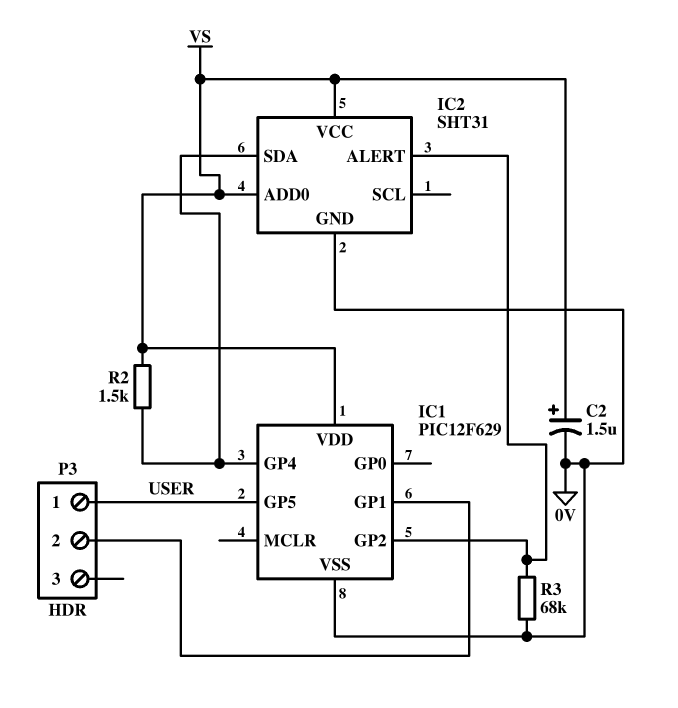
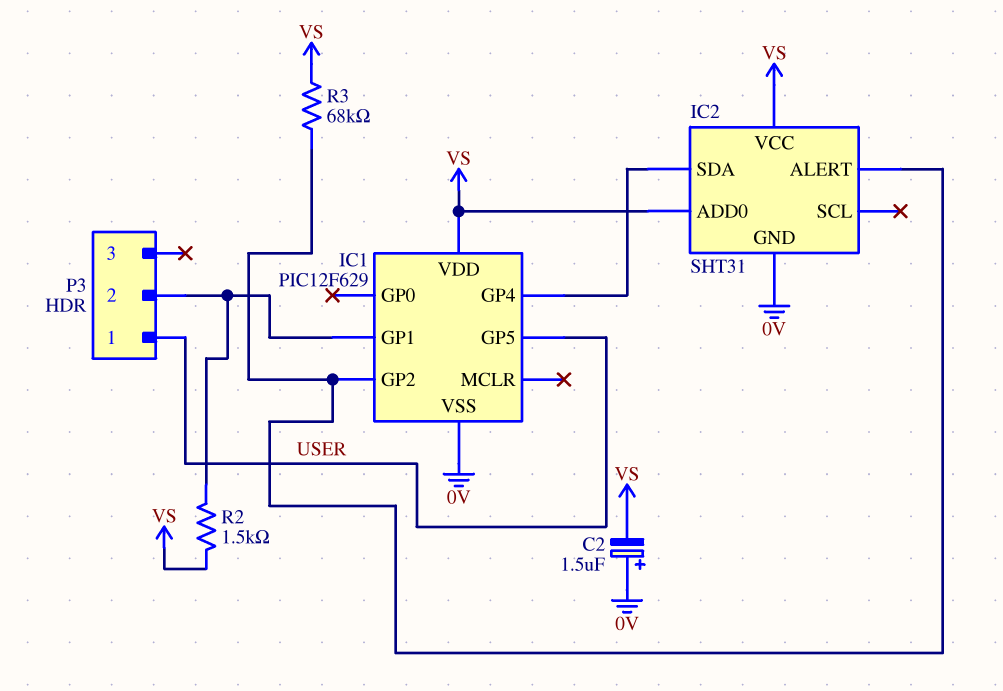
C2: 1.5uF (plus VS, minus 0V) -> 1.5uF (plus 0V, minus VS)
R2: 1.5k (IC1/GP4, VS) -> 1.5k (IC1/GP1, VS)
R3: 68k (0V, IC1/GP2) -> 68k (IC1/GP2, VS)

